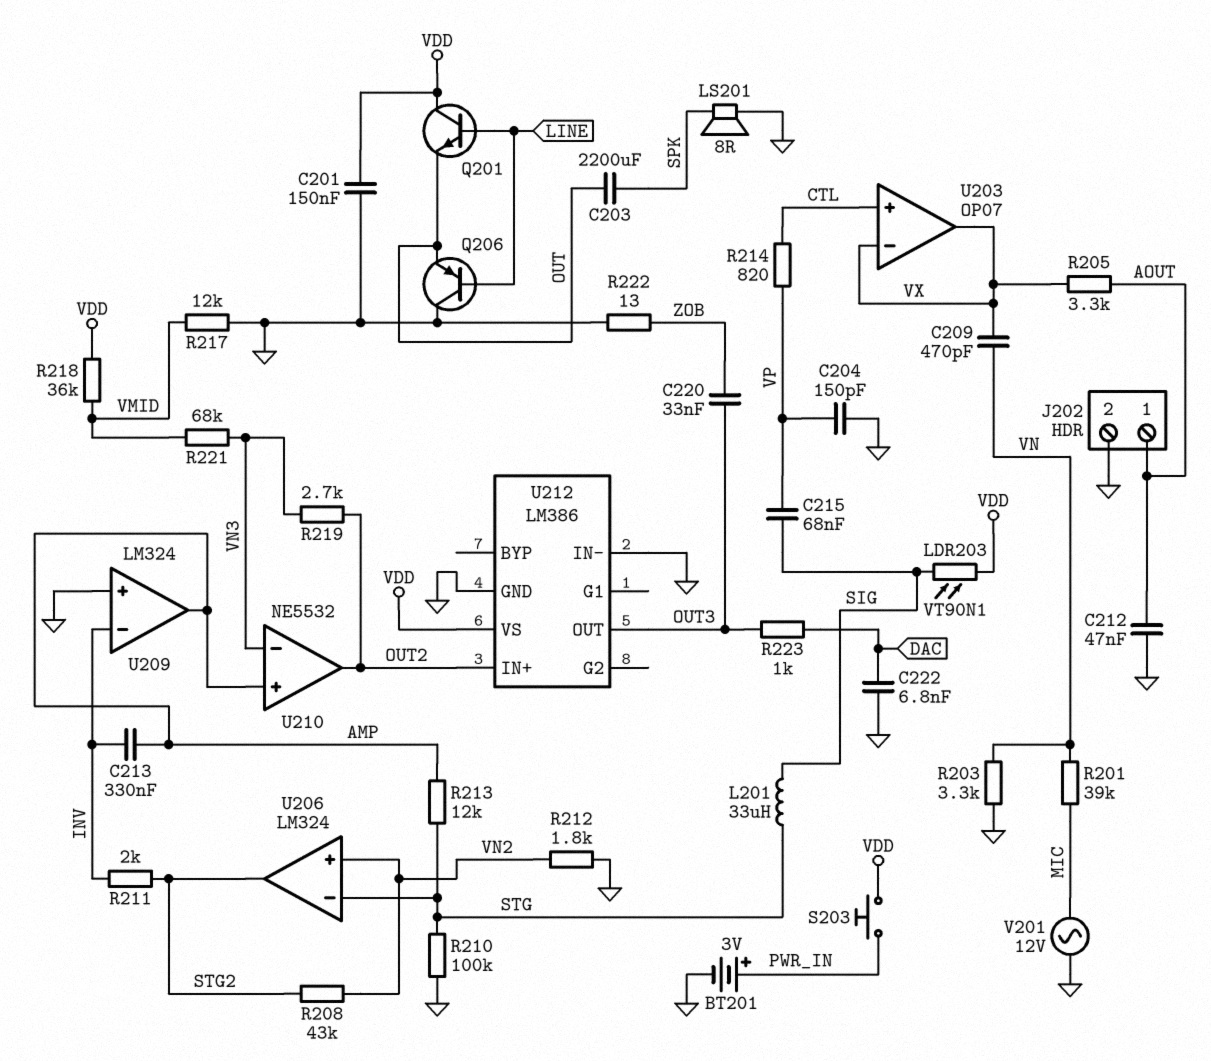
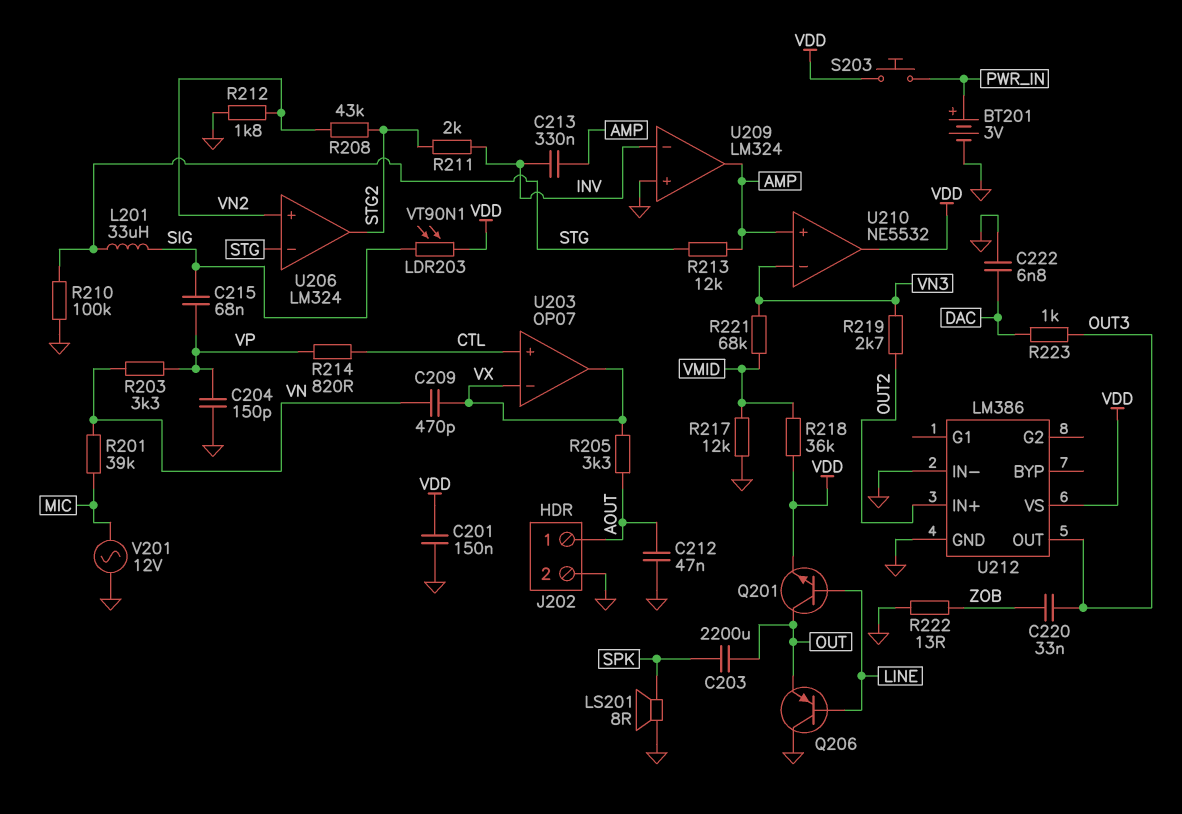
Q201: NPN (B LINE, C VDD, E OUT) -> NPN (B LINE, C OUT, E VDD)
R203: 3.3k (GND, VN) -> 3.3k (VN, VP)
U210 pin out: OUT2 -> VDD

